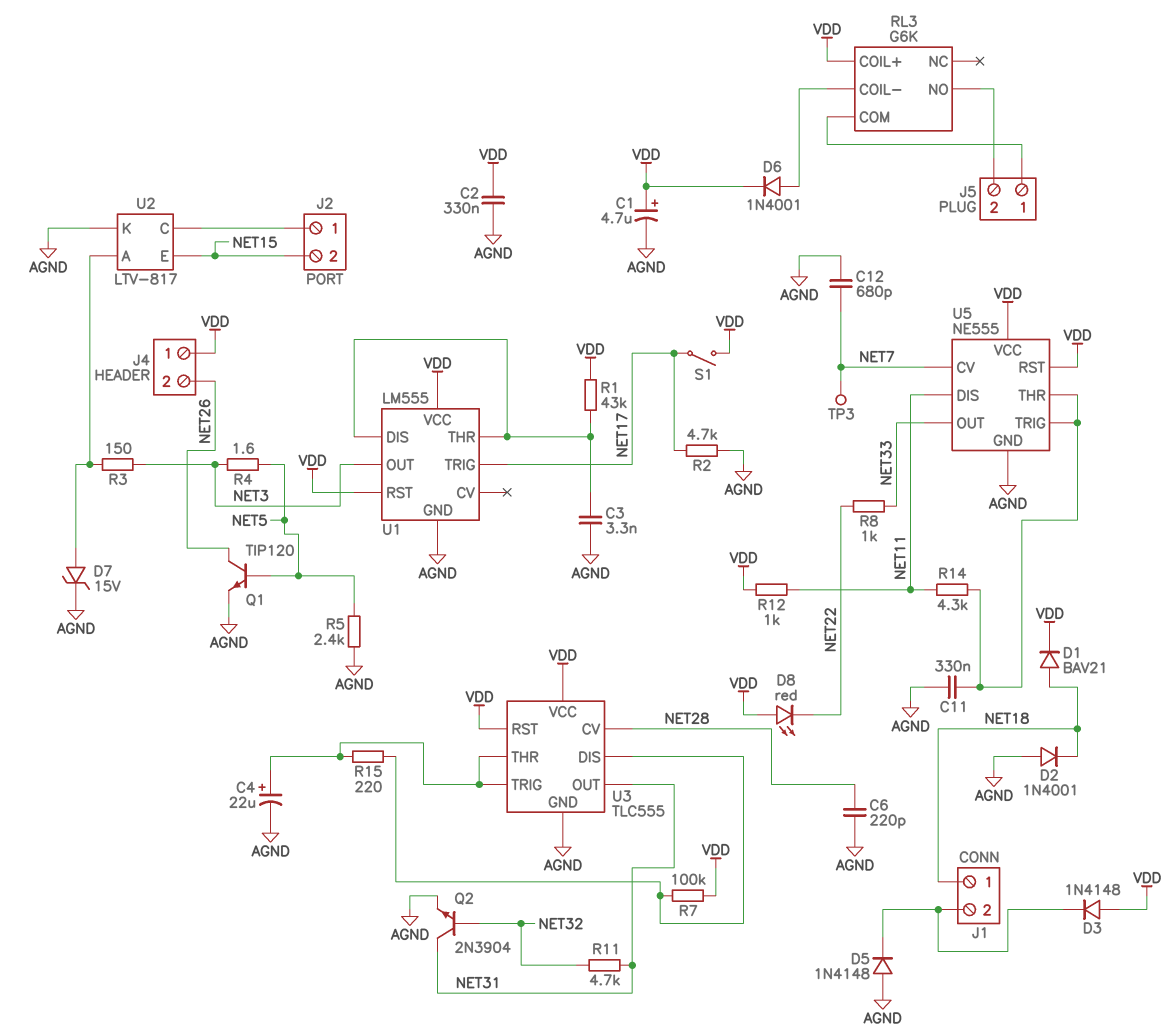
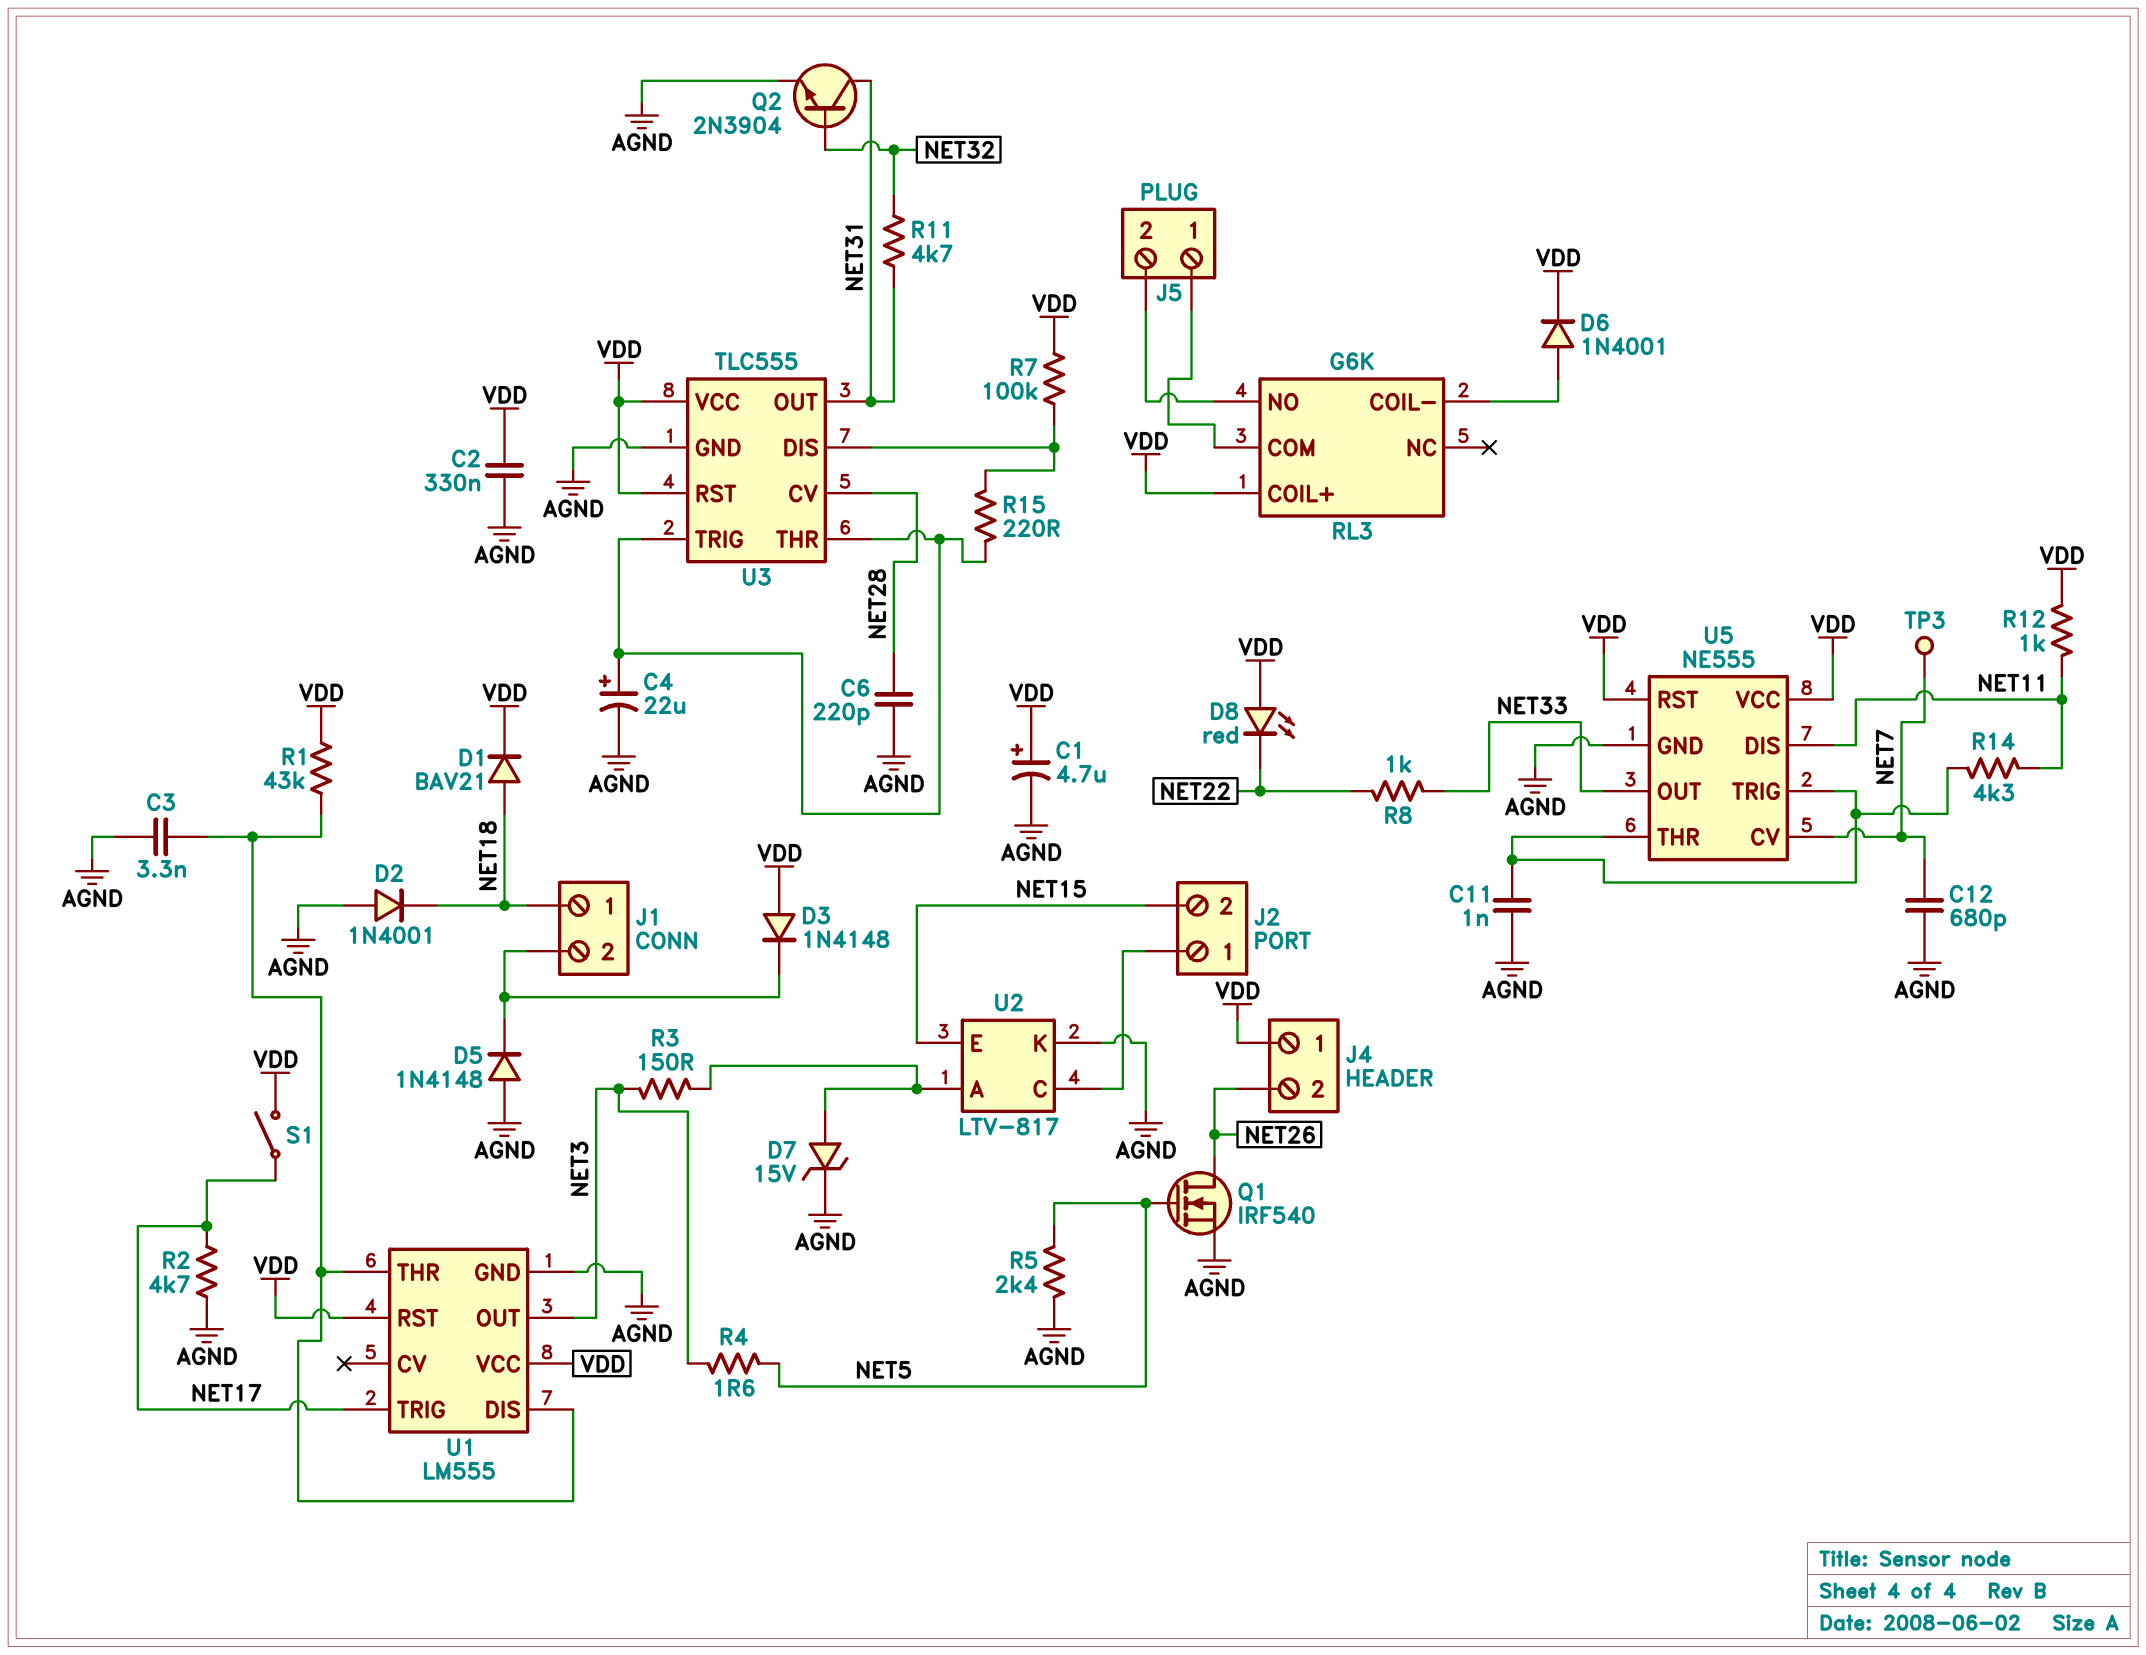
C11: 330nF (AGND, U5/THR) -> 1nF (AGND, U5/THR)
Q1: NPN TIP120 (B NET5, C NET26, E AGND) -> NMOS IRF540 (G NET5, D NET26, S AGND)

